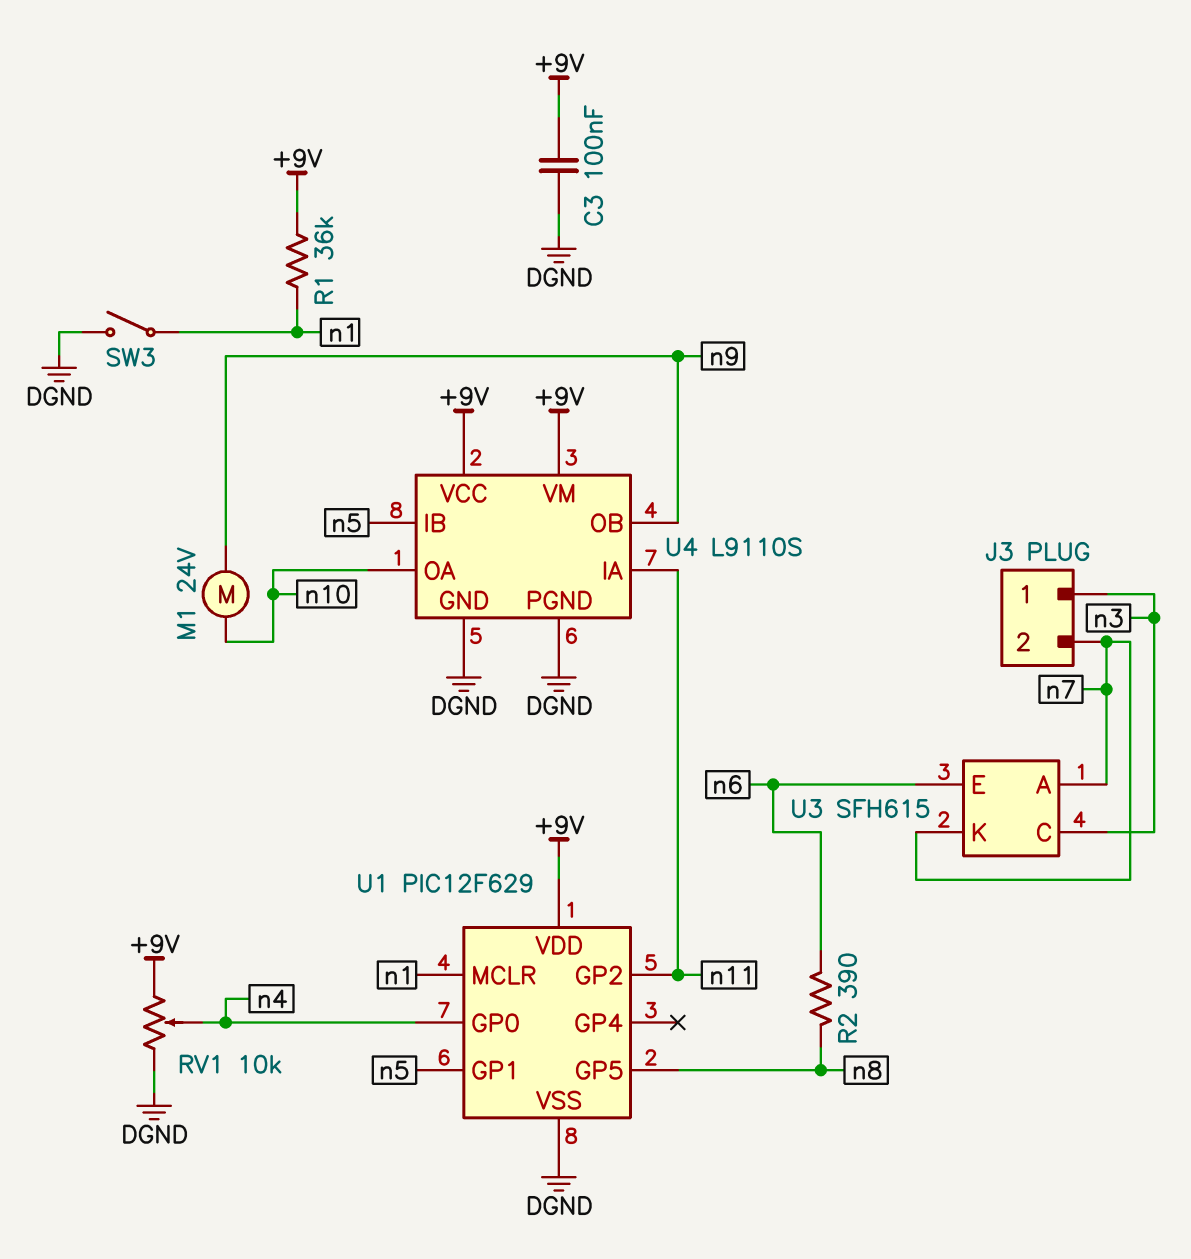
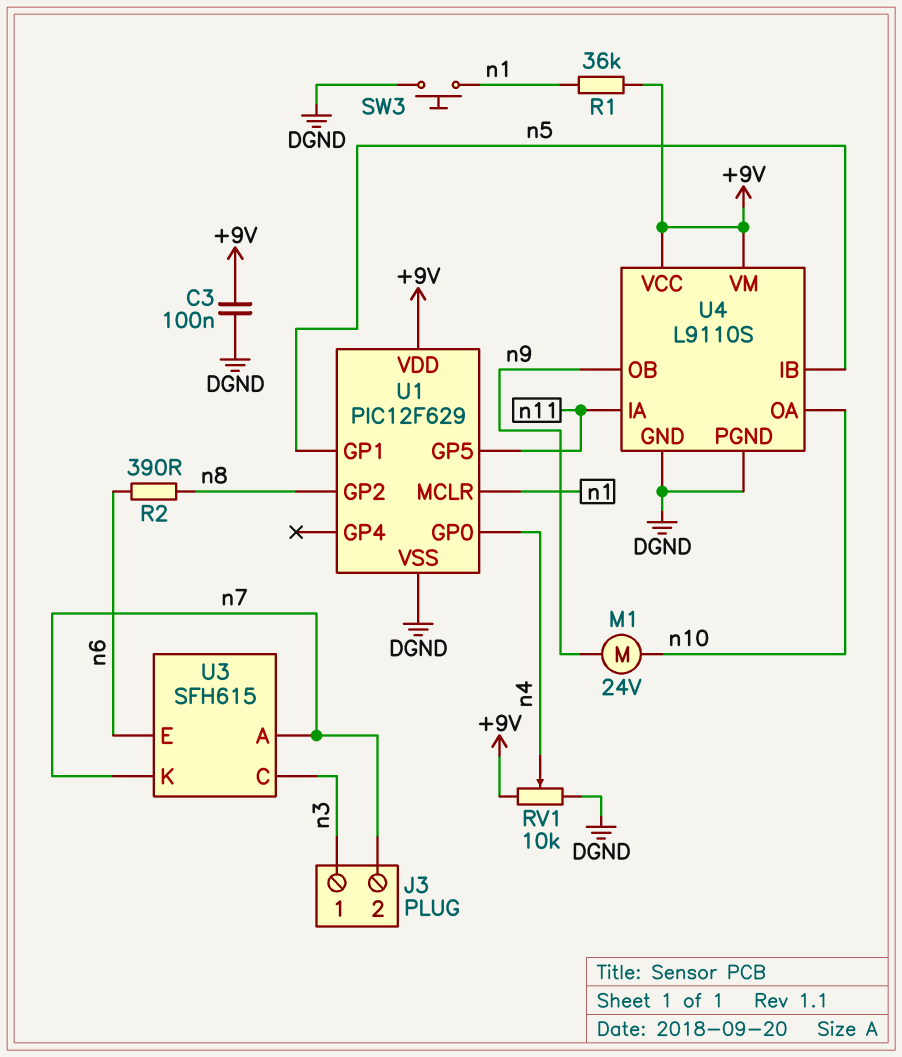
SW3: switch (DGND, n1) -> button (DGND, n1)
U1 pin GP2: n11 -> n8
U1 pin GP5: n8 -> n11

